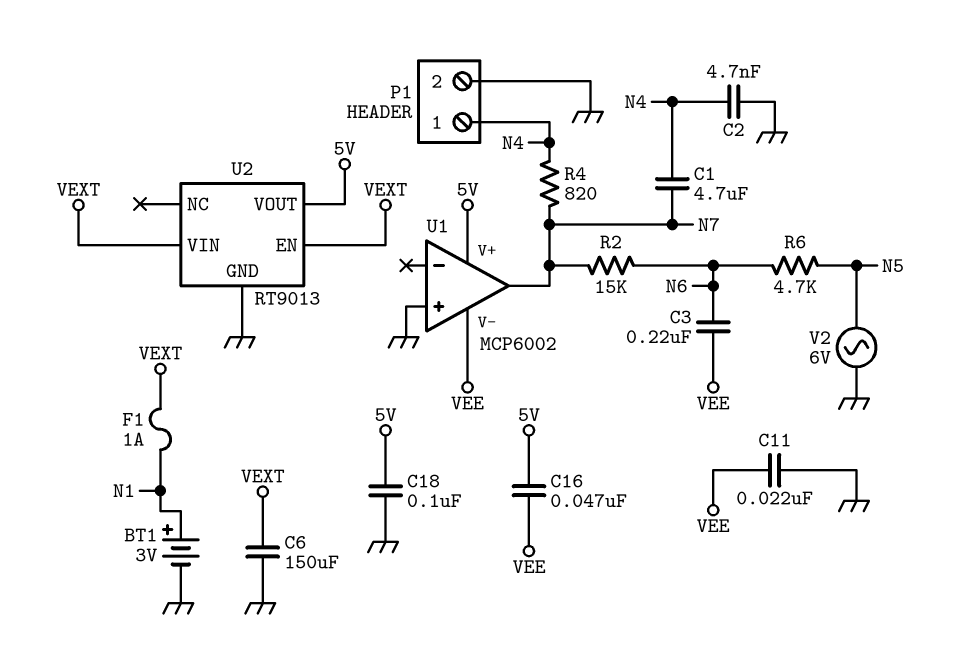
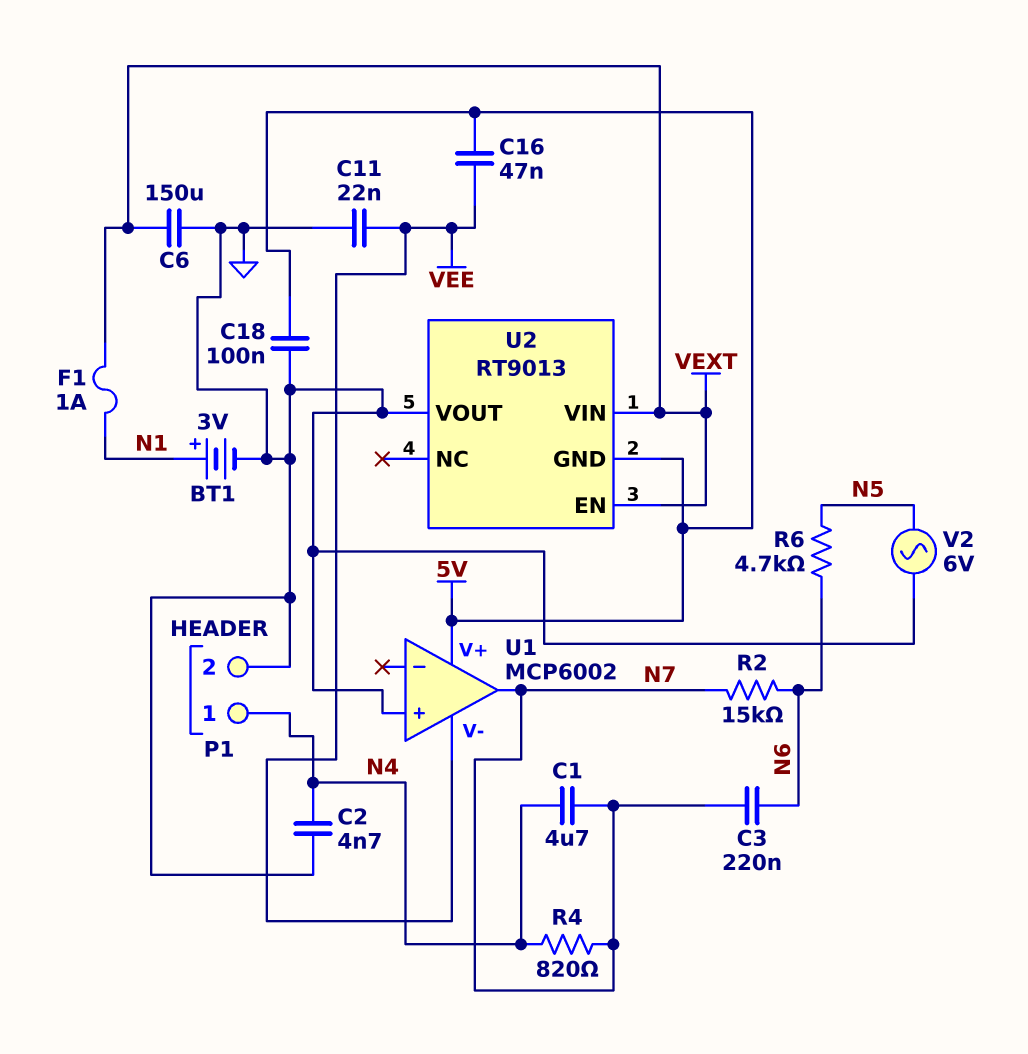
C3: 220nF (N6, VEE) -> 220nF (N6, N7)
U2 pin GND: GND -> 5V
U2 pin VOUT: 5V -> GND

